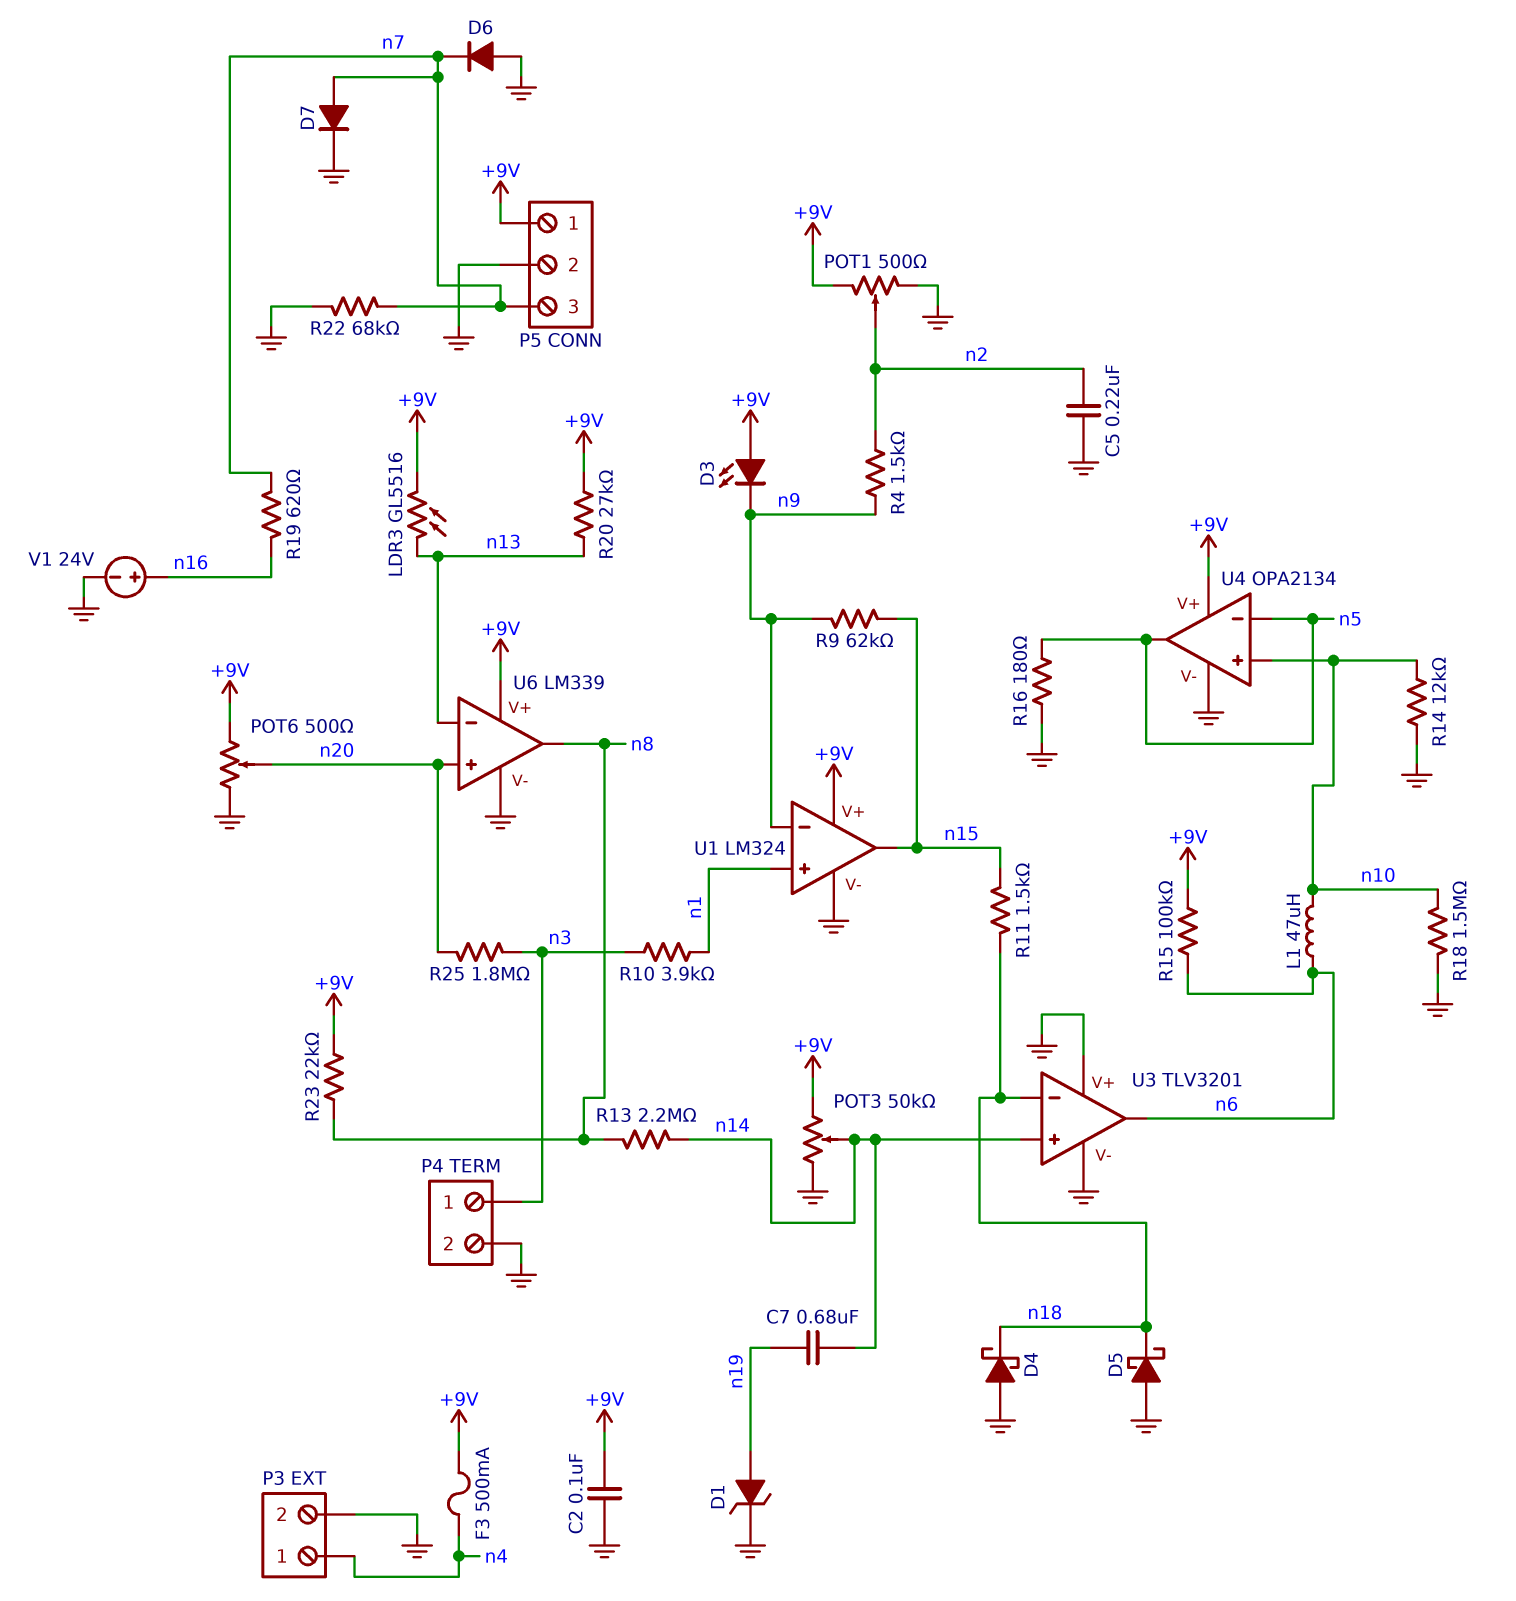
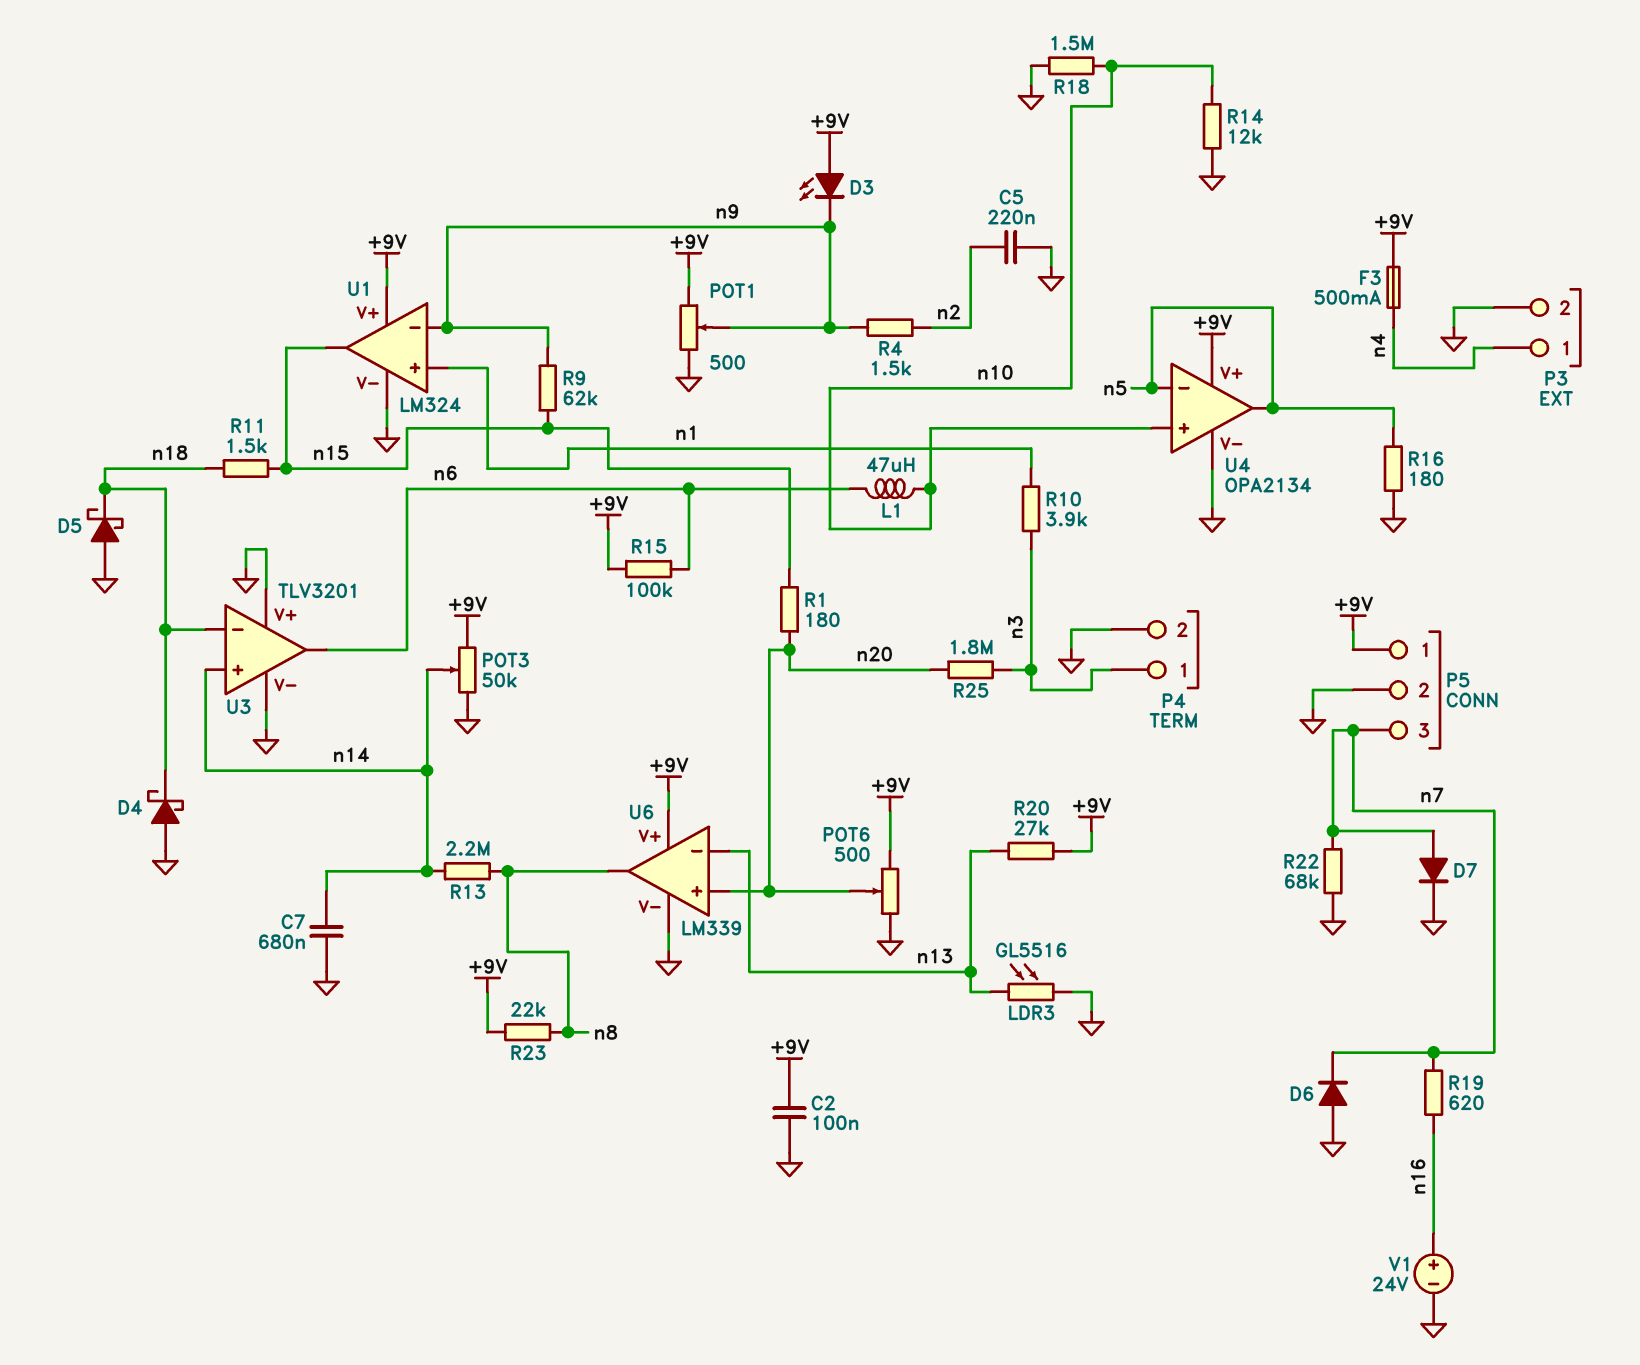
C7: 680nF (n14, n19) -> 680nF (GND, n14)
D1: zener (A n19, K GND) -> none
LDR3: GL5516 (+9V, n13) -> GL5516 (GND, n13)
POT1: 500 (+9V, GND, wiper n2) -> 500 (+9V, GND, wiper n9)
R1: none -> 180 (n15, n20)

